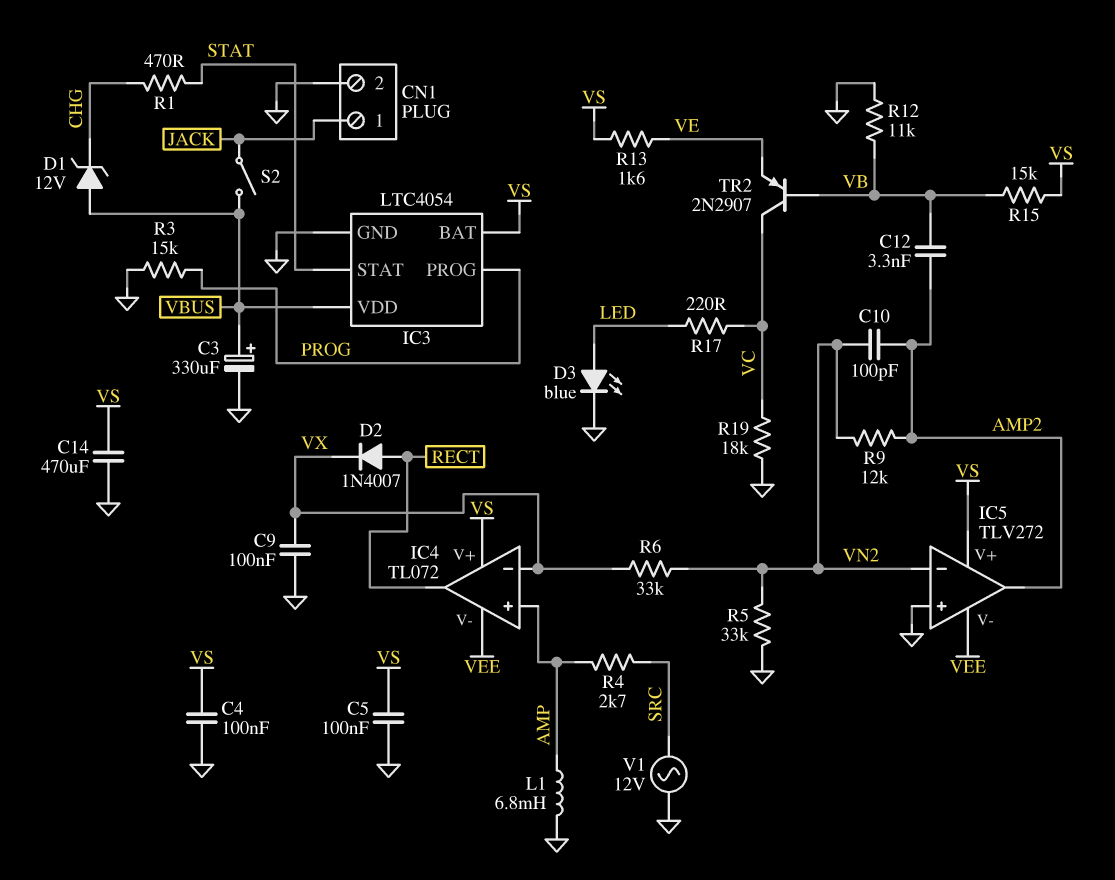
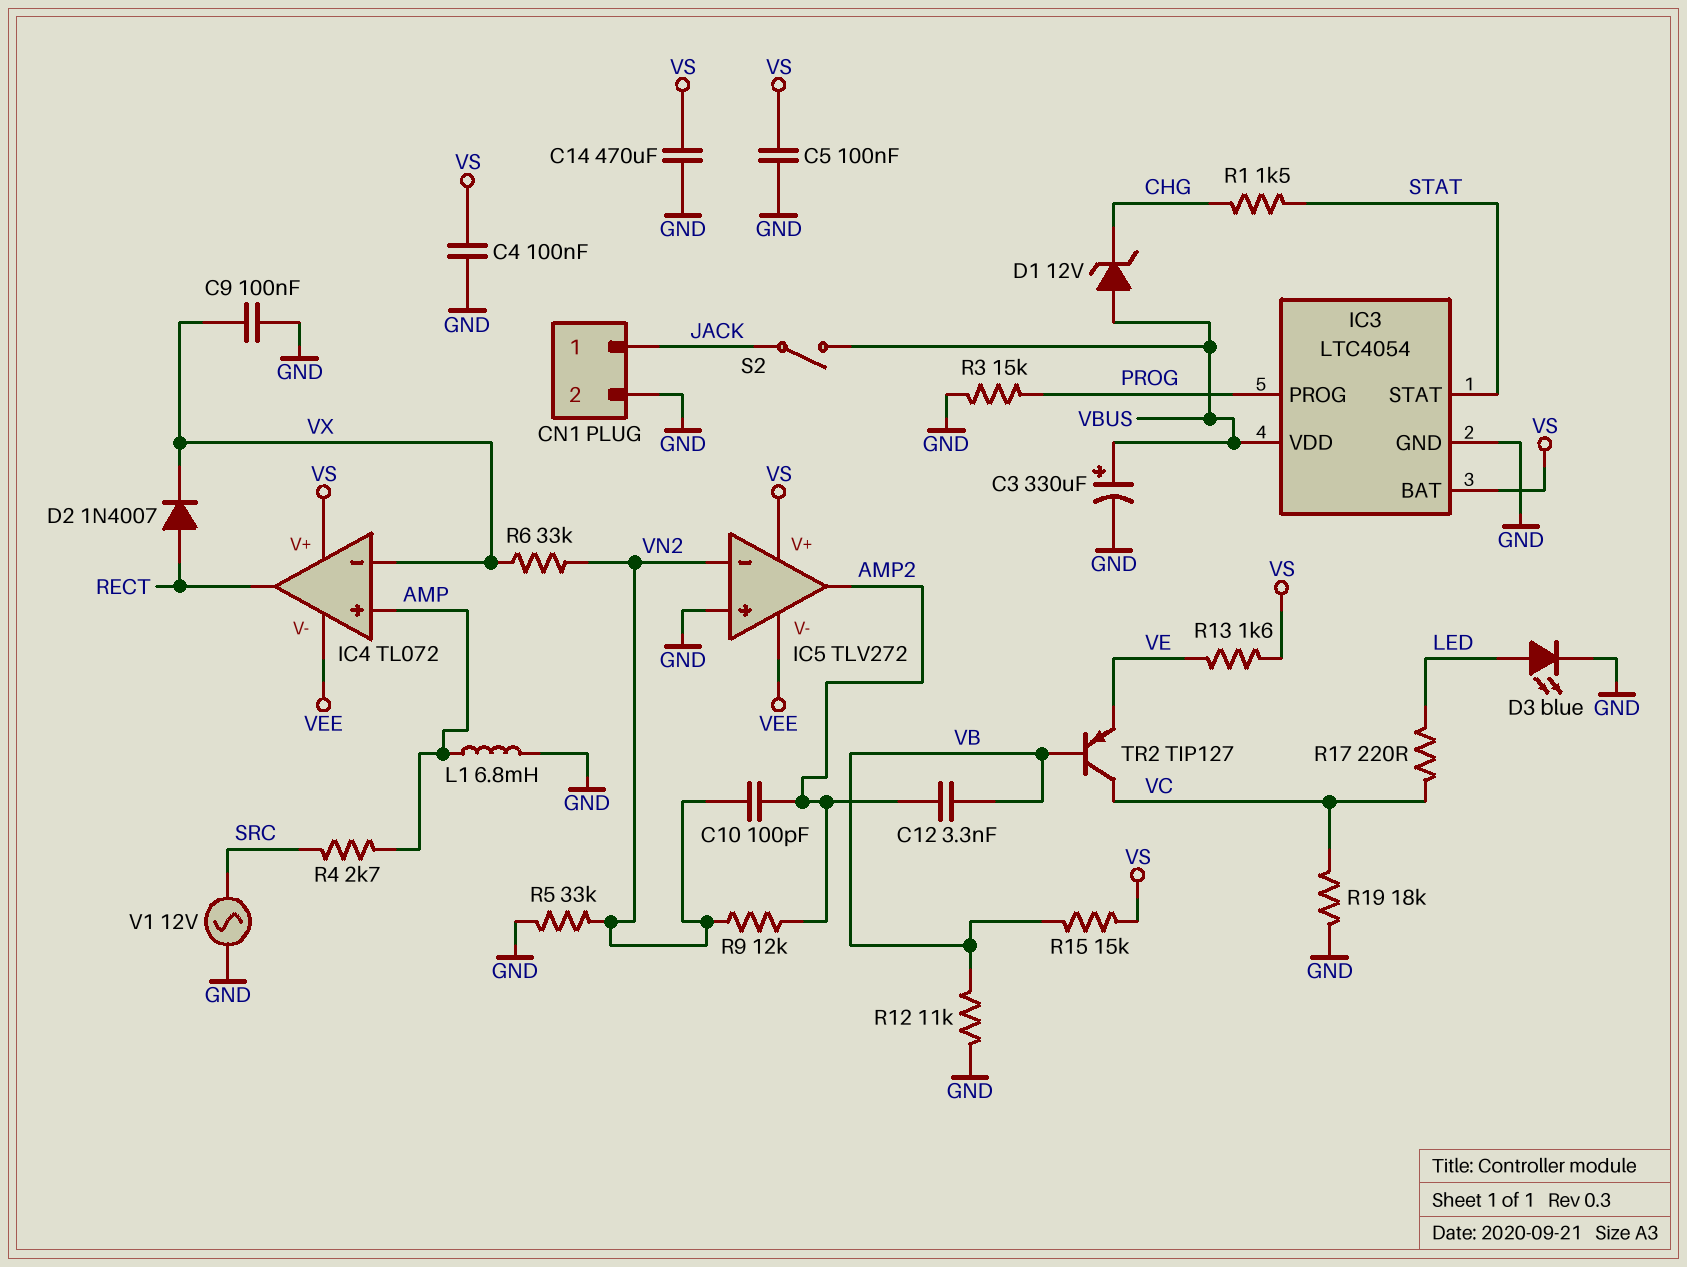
R1: 470 (CHG, STAT) -> 1.5k (CHG, STAT)
TR2: PNP 2N2907 (B VB, C VC, E VE) -> PNP TIP127 (B VB, C VC, E VE)

